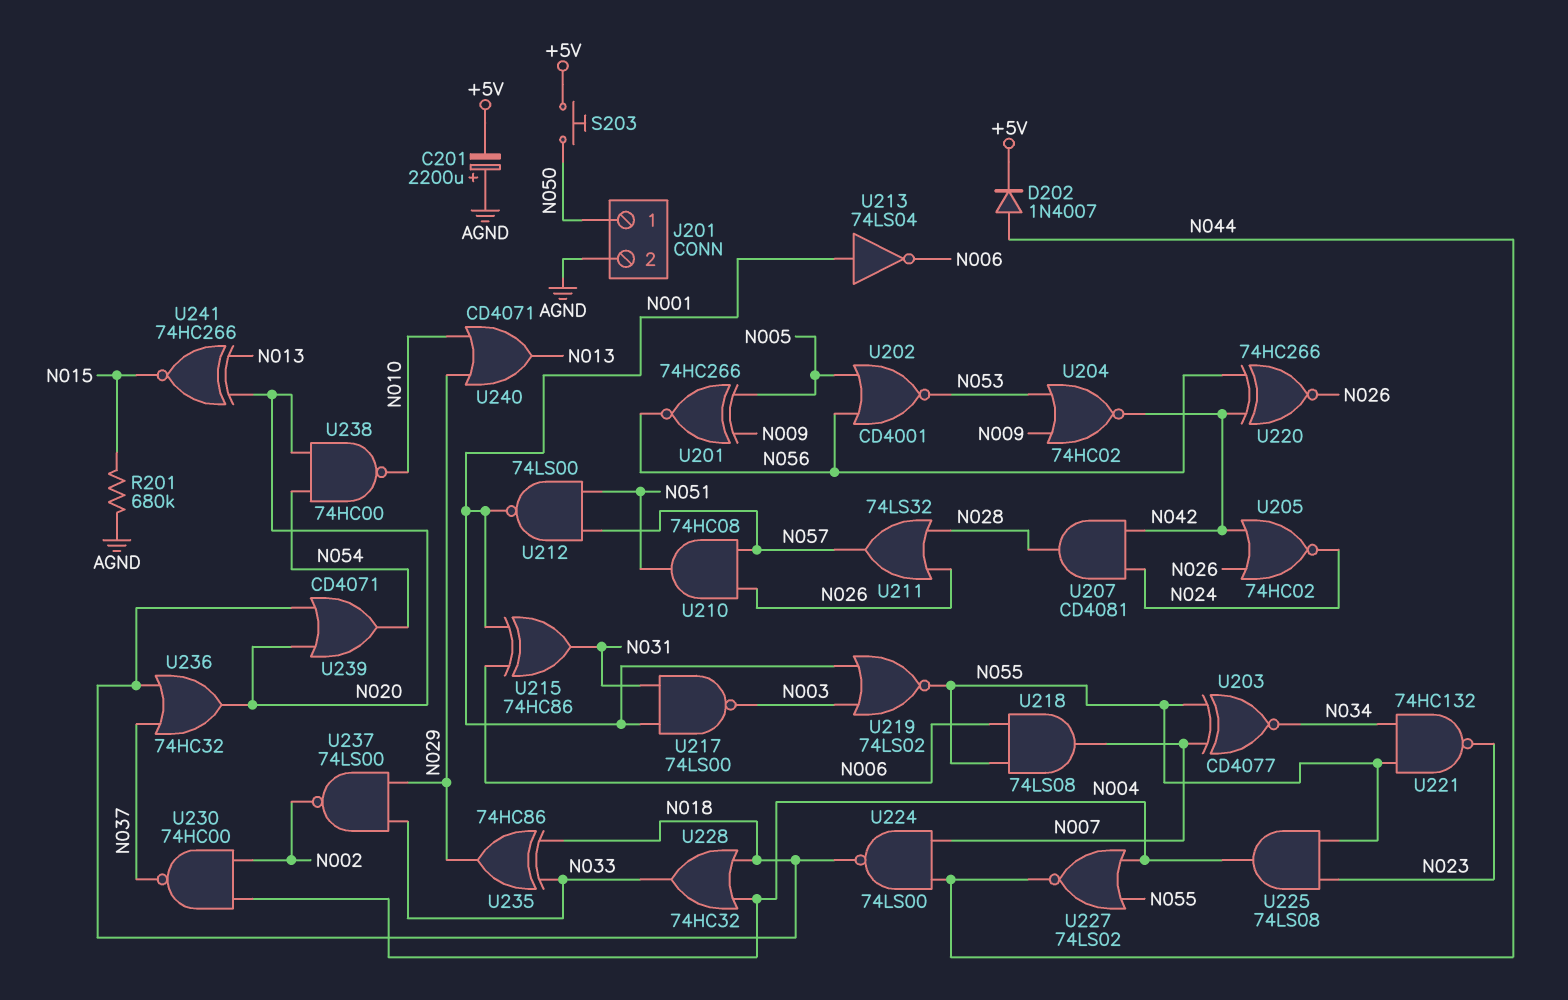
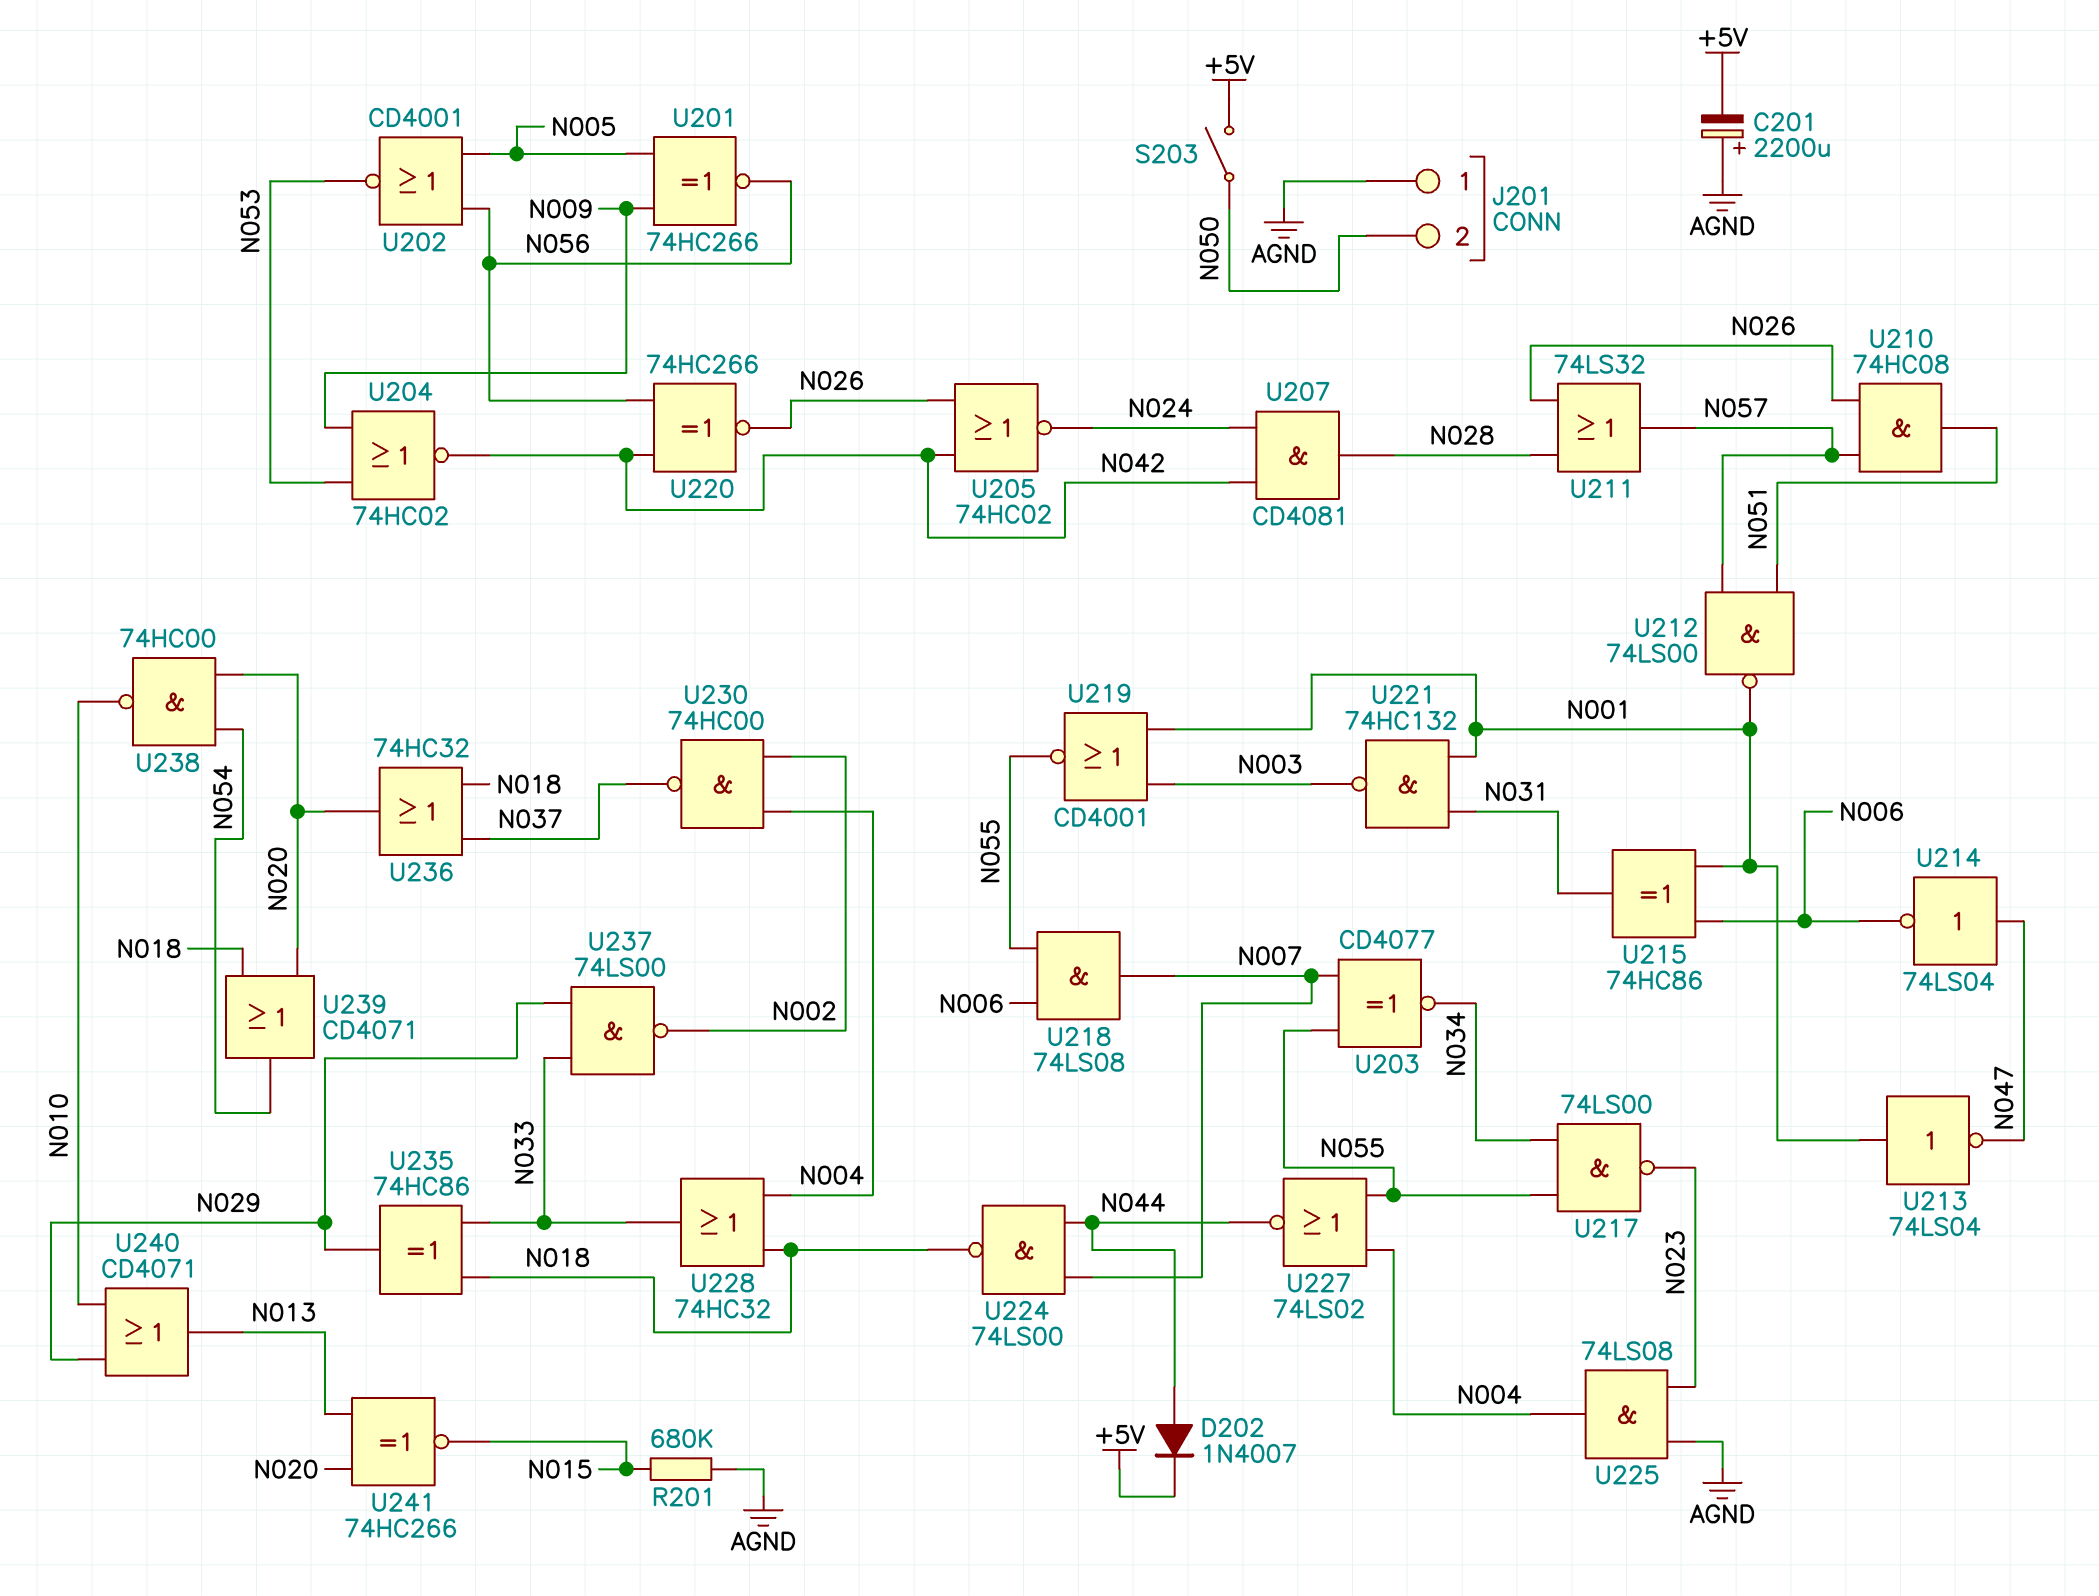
J201 pin 1: N050 -> AGND
J201 pin 2: AGND -> N050
S203: button (+5V, N050) -> switch (+5V, N050)
U213: NOT 74LS04 (in N001, out N006) -> NOT 74LS04 (in N001, out N047)
U214: none -> NOT 74LS04 (in N047, out N006)
U217: NAND 74LS00 (in N001, in N031, out N003) -> NAND 74LS00 (in N034, in N055, out N023)
U219: NOR 74LS02 (in N001, in N003, out N055) -> NOR CD4001 (in N001, in N003, out N055)
U221: NAND 74HC132 (in N034, in N055, out N023) -> NAND 74HC132 (in N001, in N031, out N003)
U225: AND 74LS08 (in N023, in N055, out N004) -> AND 74LS08 (in AGND, in N023, out N004)

